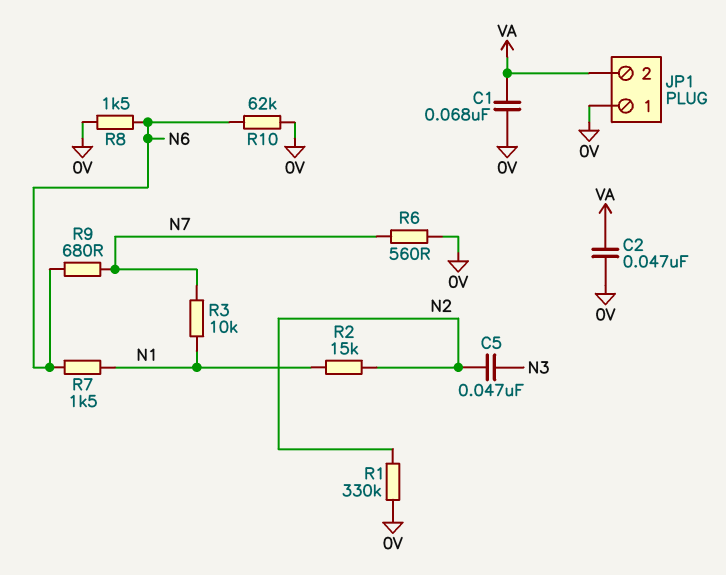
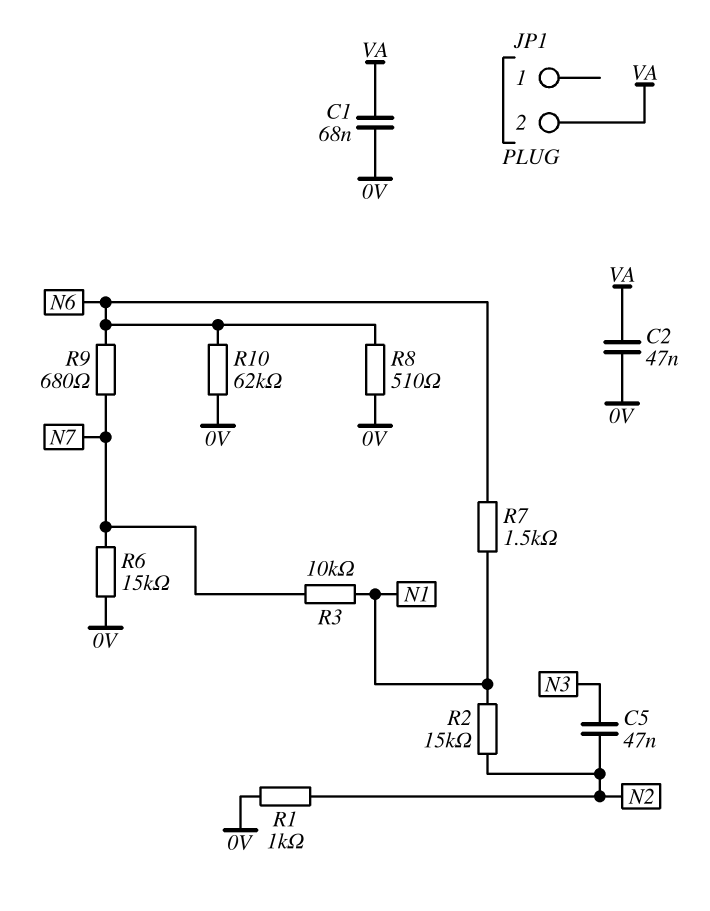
JP1 pin 1: 0V -> none
R1: 330k (0V, N2) -> 1k (0V, N2)
R6: 560 (0V, N7) -> 15k (0V, N7)
R8: 1.5k (0V, N6) -> 510 (0V, N6)

